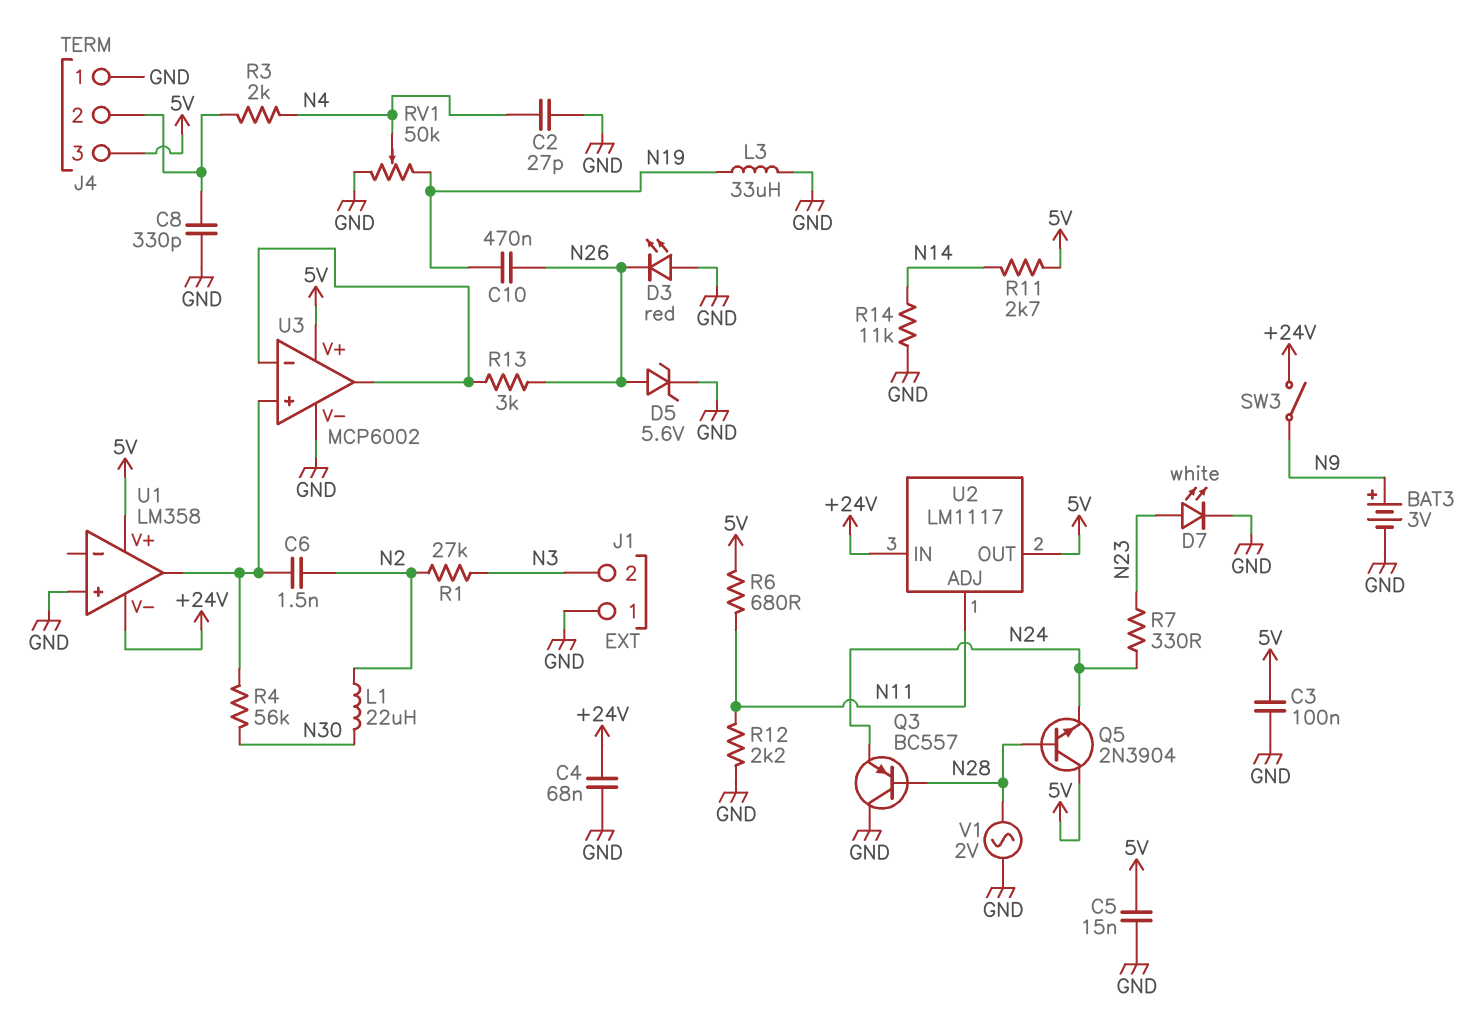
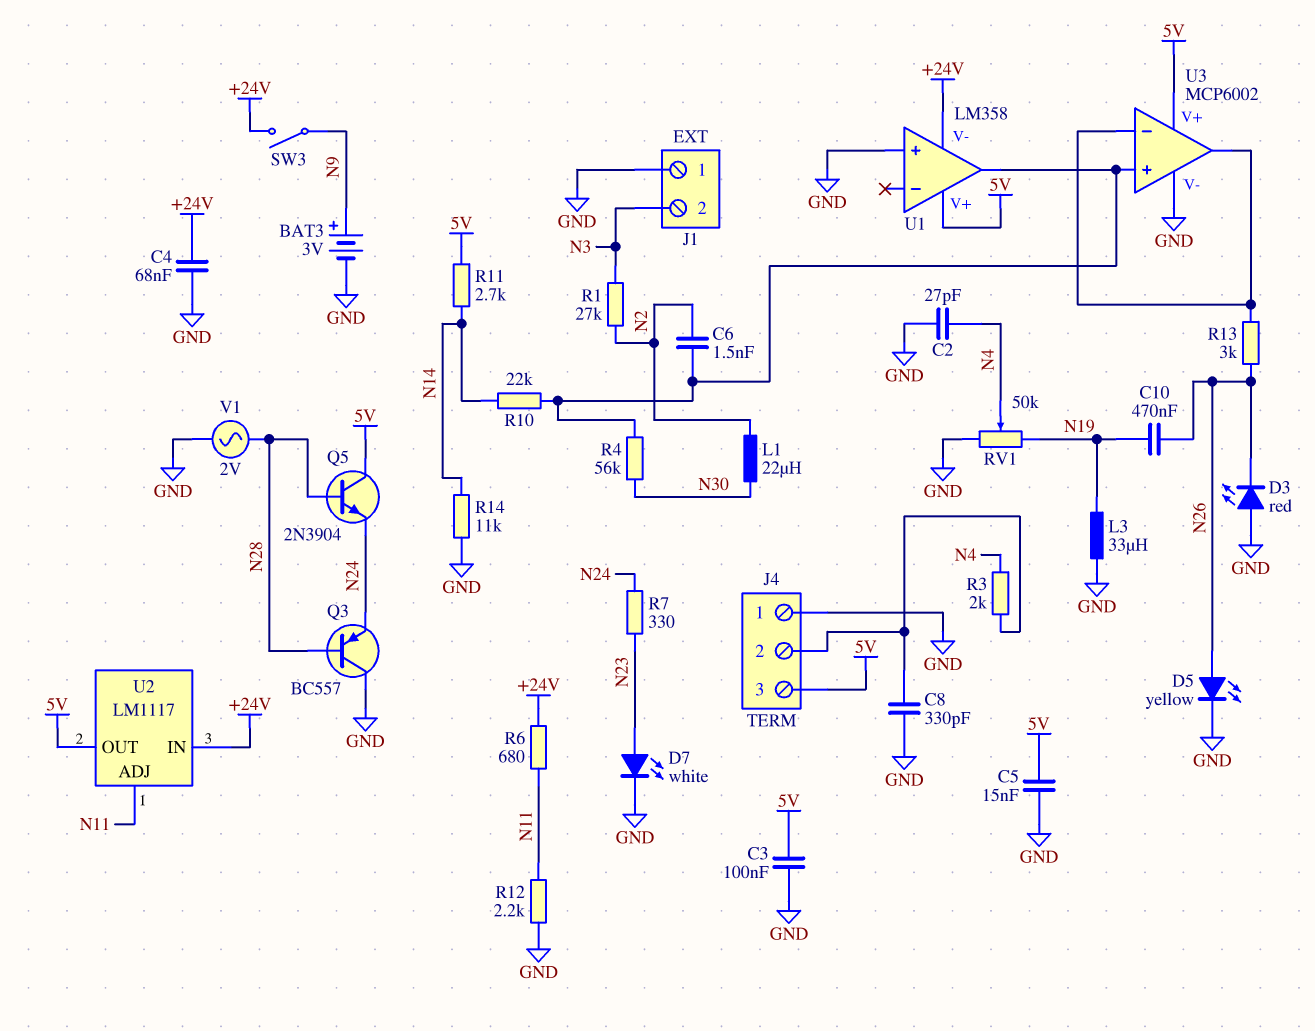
D5: zener 5.6V (A N26, K GND) -> LED yellow (A N26, K GND)
R6: 680 (5V, N11) -> 680 (+24V, N11)
R10: none -> 22k (N14, U1/out)

